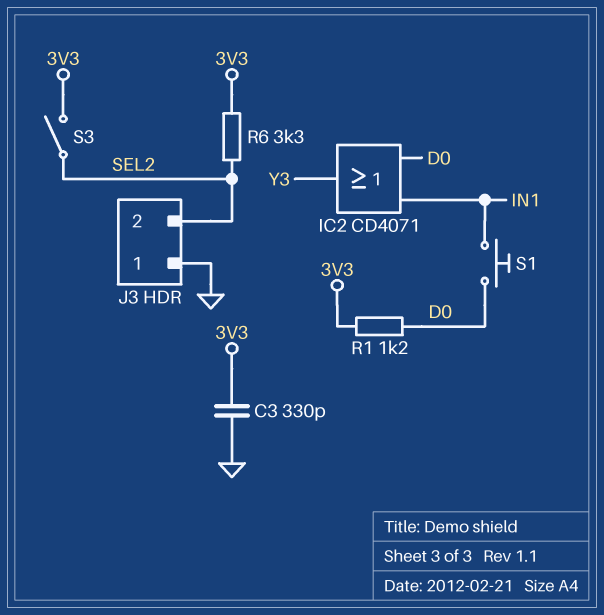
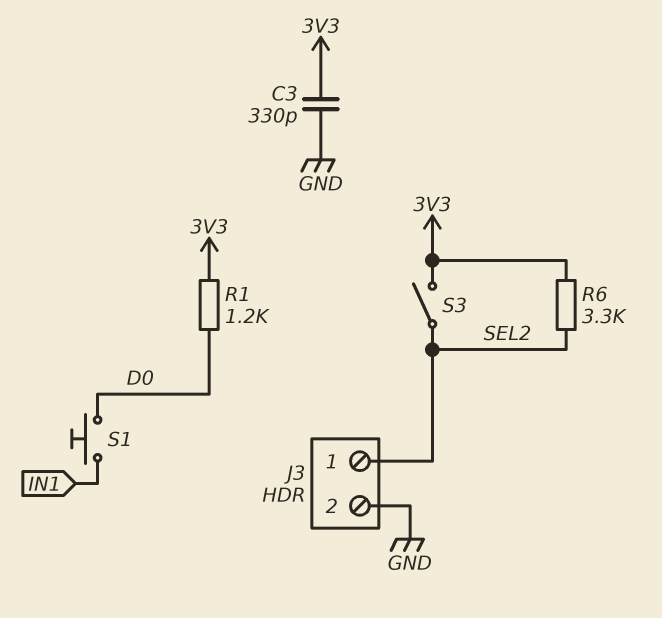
IC2: OR CD4071 (in D0, in IN1, out Y3) -> none
J3 pin 1: GND -> SEL2
J3 pin 2: SEL2 -> GND

